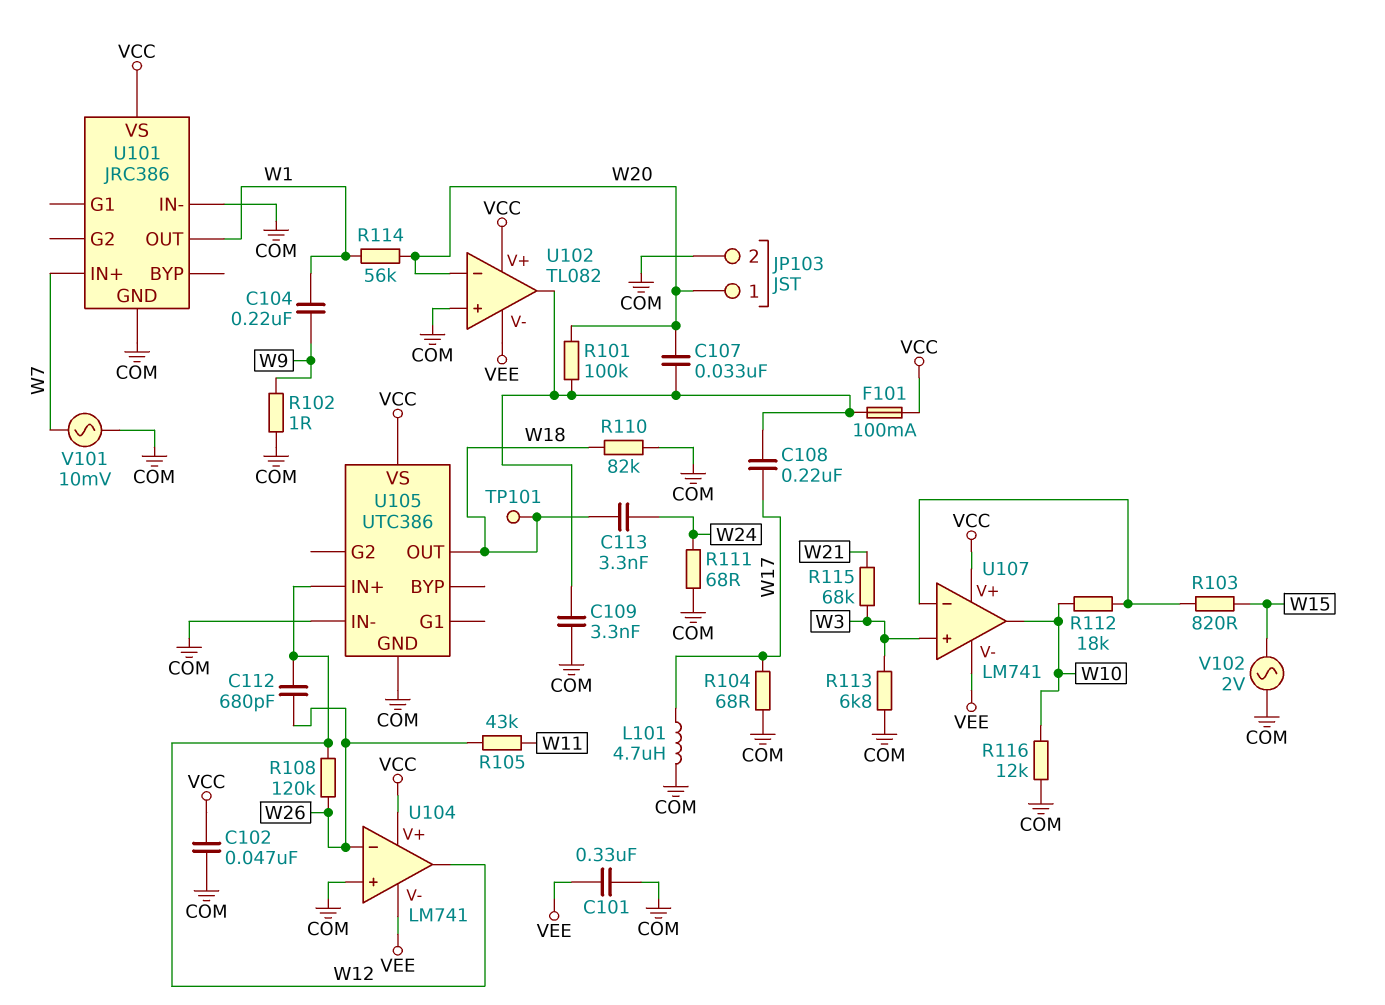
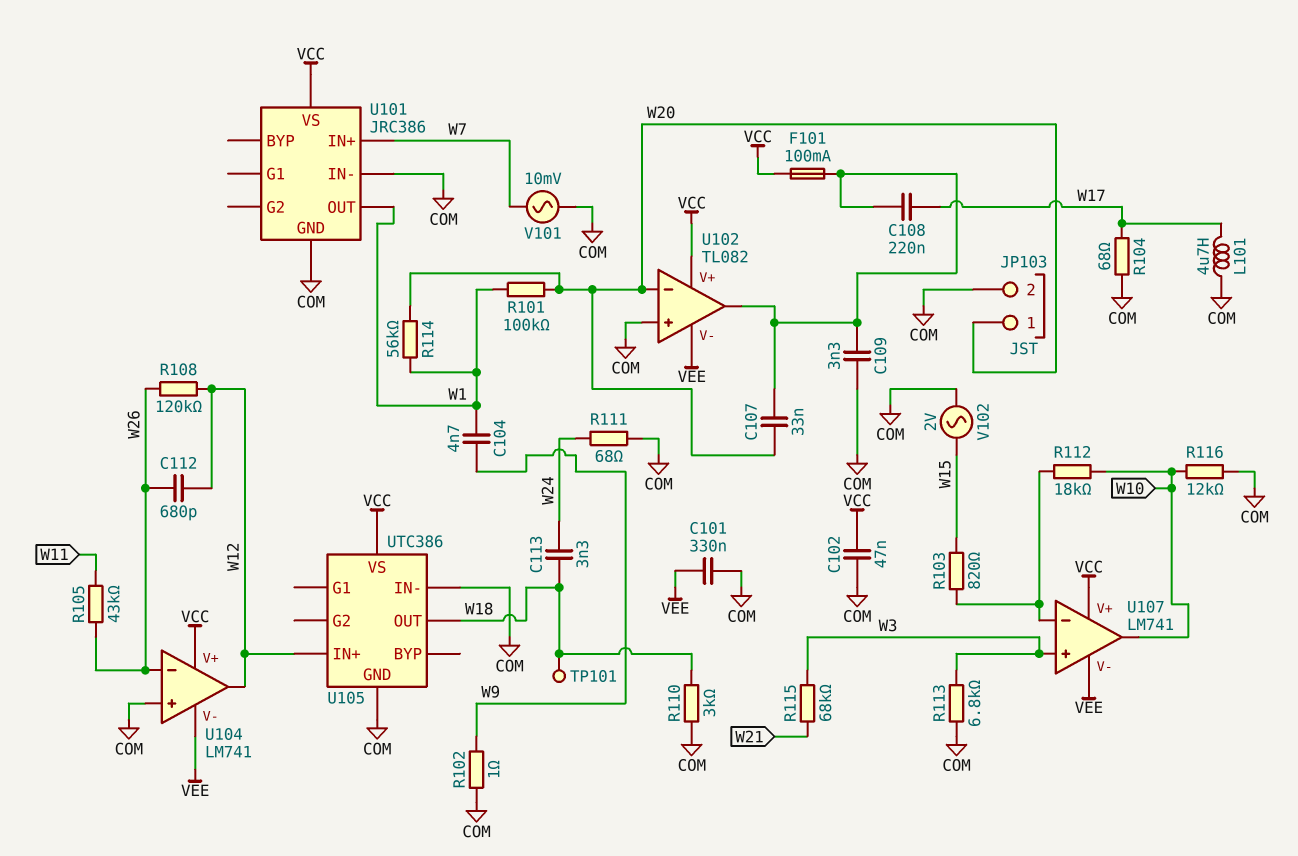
C104: 220nF (W1, W9) -> 4.7nF (W1, W9)
R101: 100k (U102/out, W20) -> 100k (W1, W20)
R110: 82k (COM, W18) -> 3k (COM, W18)

